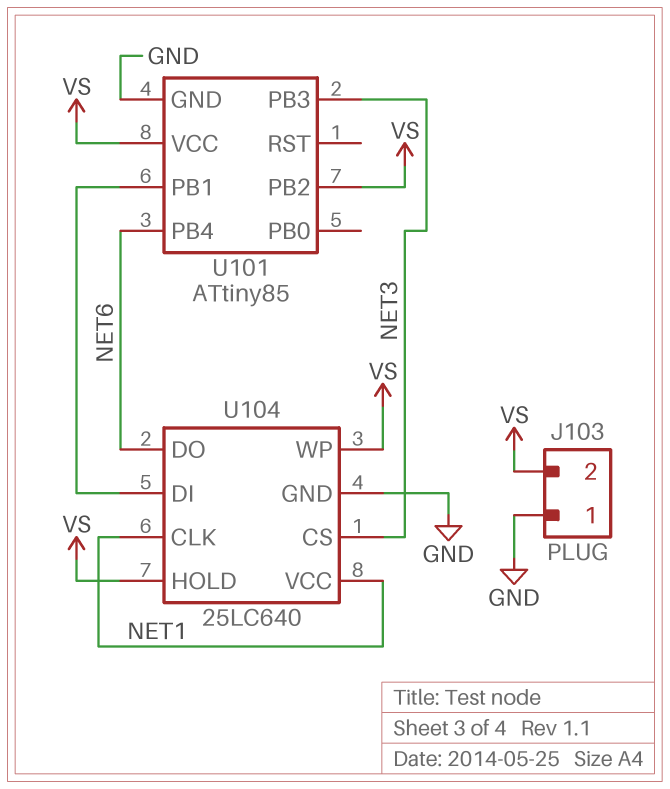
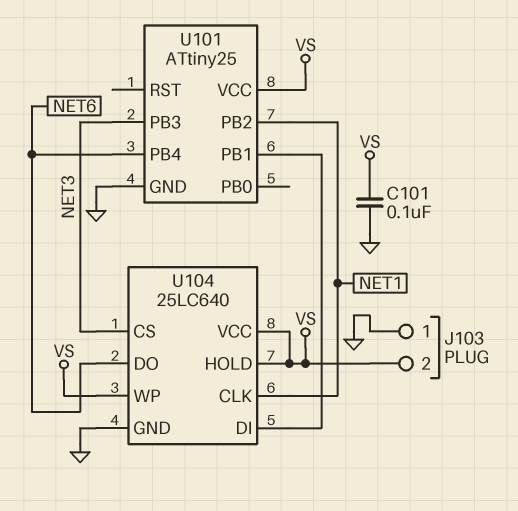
C101: none -> 100nF (GND, VS)
U101: ATtiny85 -> ATtiny25
U101 pin PB2: VS -> NET1
U104 pin VCC: NET1 -> VS

